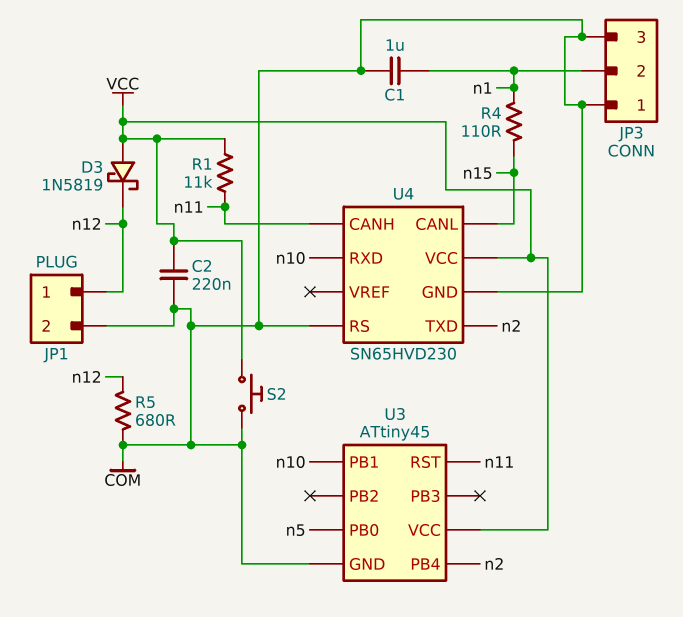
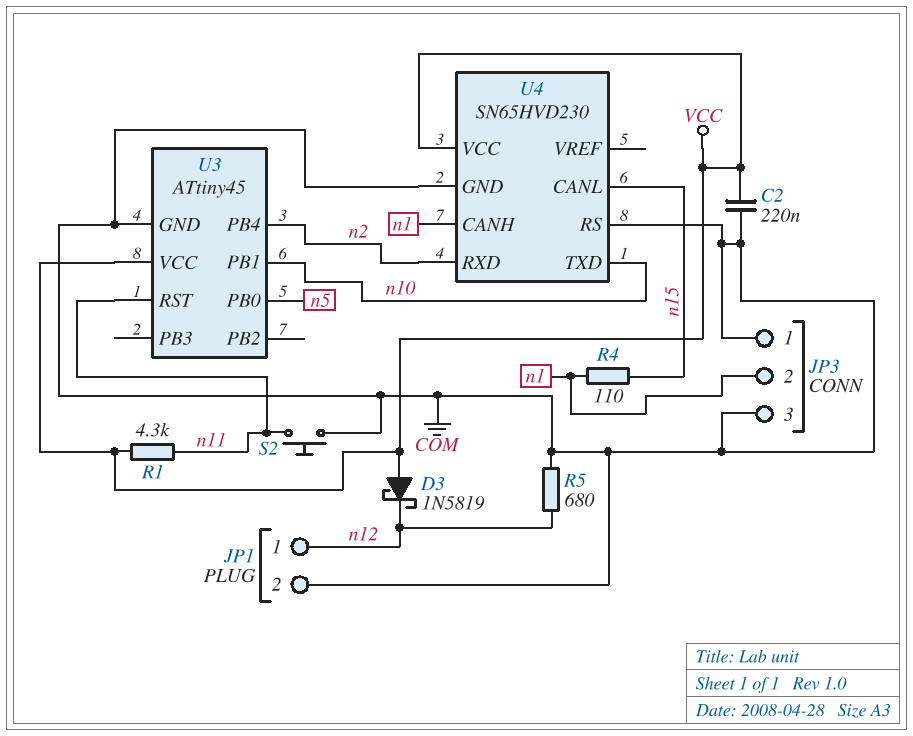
C1: 1uF (COM, n1) -> none
R1: 11k (VCC, n11) -> 4.3k (VCC, n11)
S2: button (COM, VCC) -> button (COM, n11)
U4 pin CANH: n11 -> n1
U4 pin RXD: n10 -> n2
U4 pin TXD: n2 -> n10

